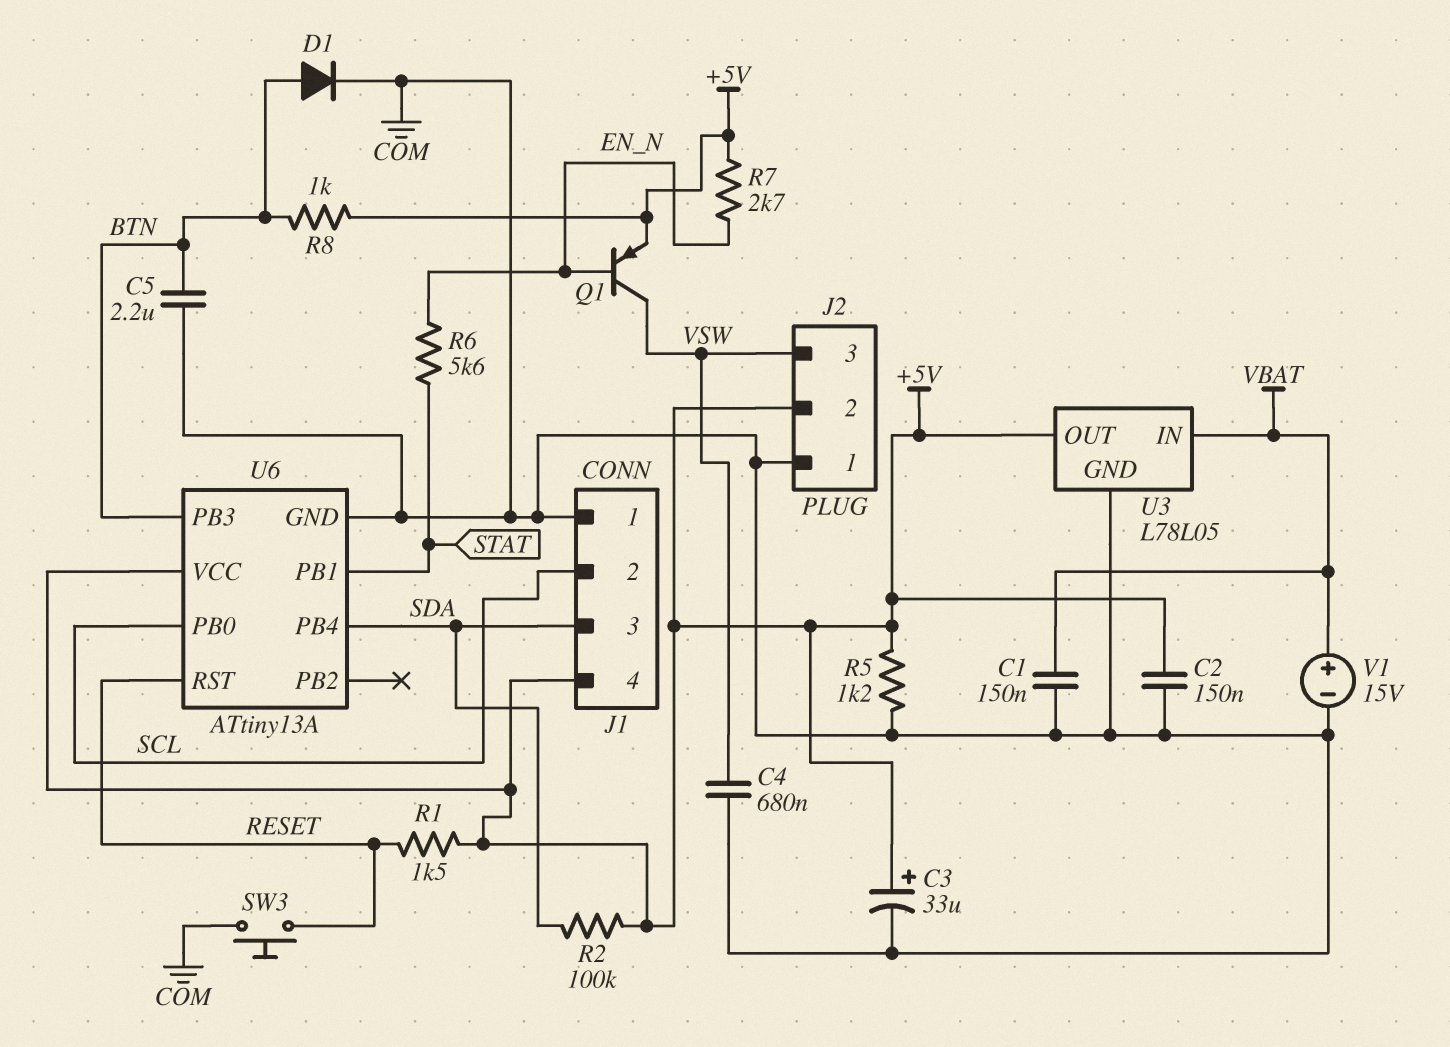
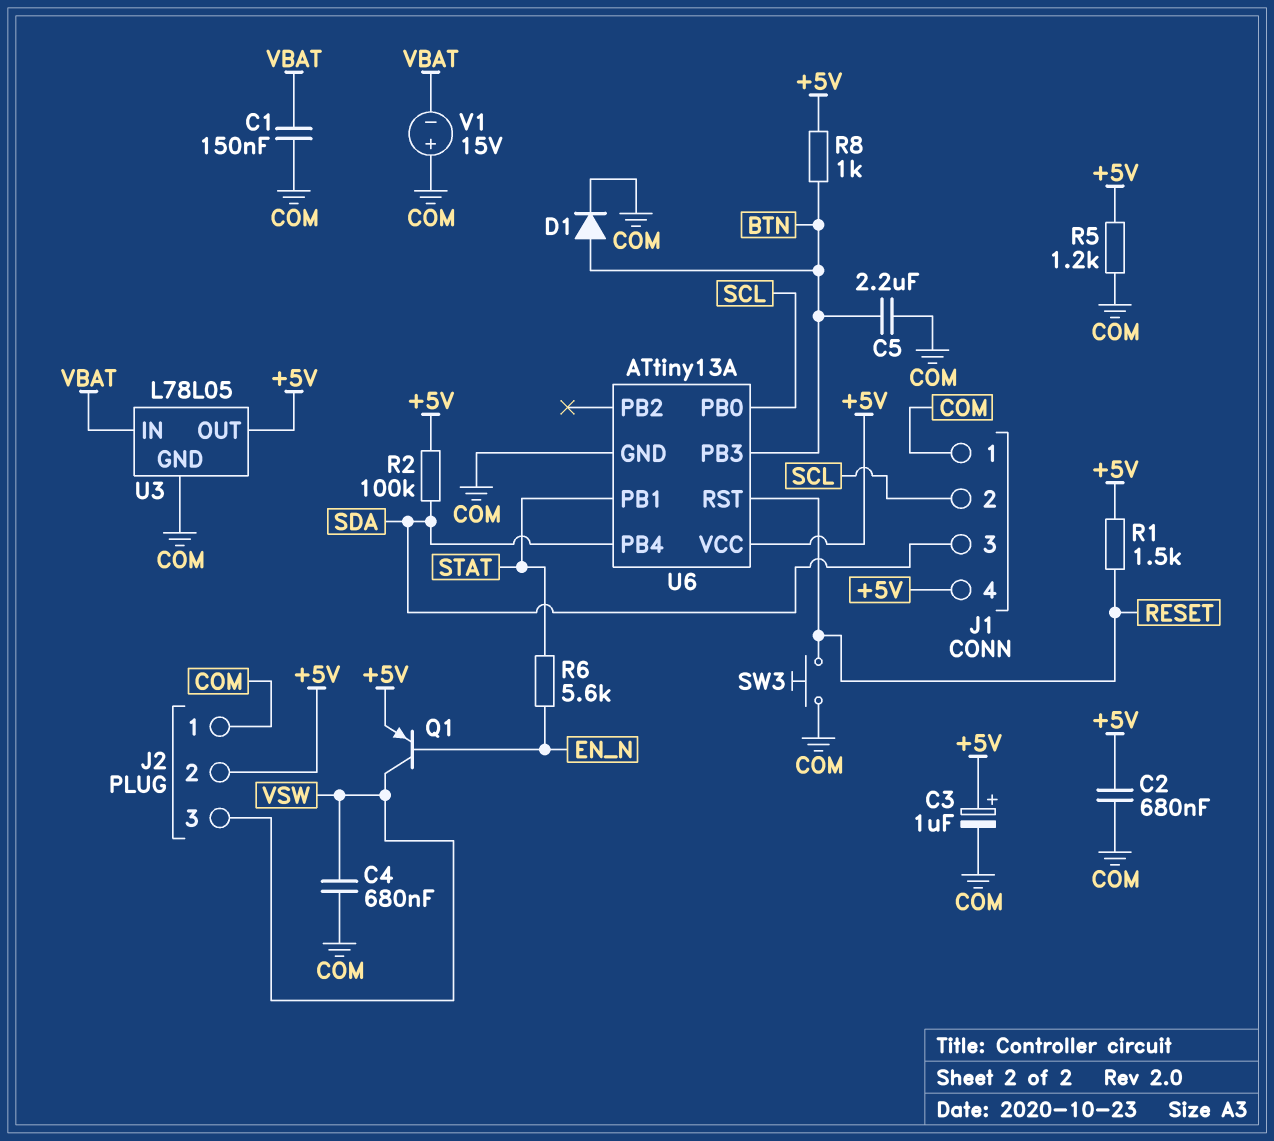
C2: 150nF (+5V, COM) -> 680nF (+5V, COM)
C3: 33uF (plus +5V, minus COM) -> 1uF (plus +5V, minus COM)
R7: 2.7k (+5V, EN_N) -> none
V1: 15V (plus VBAT, minus COM) -> 15V (plus COM, minus VBAT)

